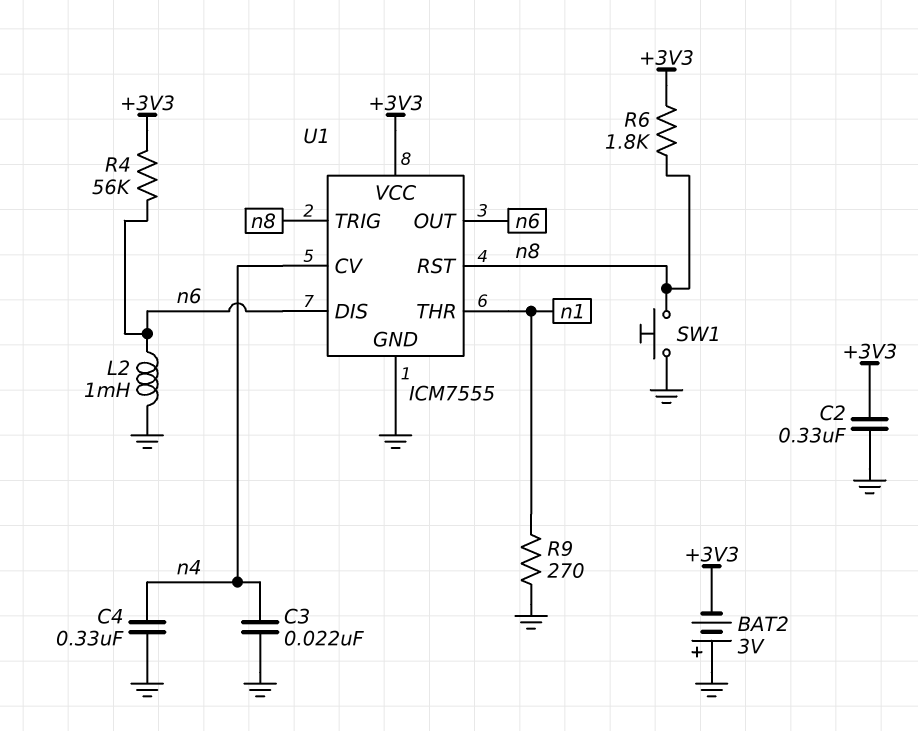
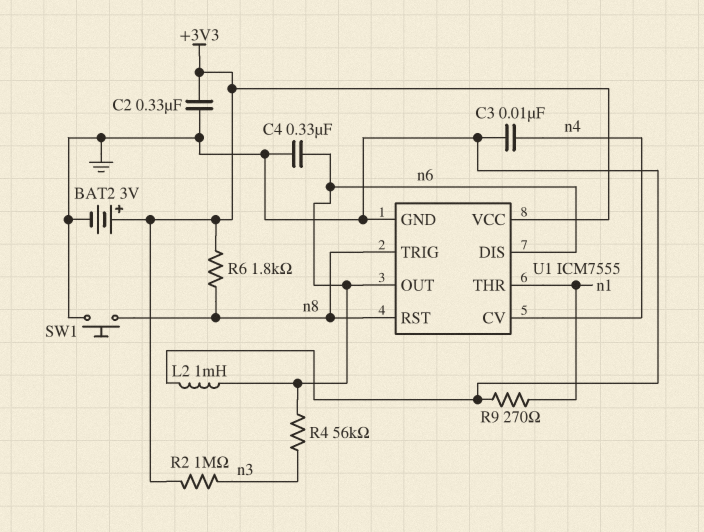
BAT2: 3V (plus GND, minus +3V3) -> 3V (plus +3V3, minus GND)
C3: 22nF (GND, n4) -> 10nF (GND, n4)
C4: 330nF (GND, n4) -> 330nF (GND, n6)
R2: none -> 1M (+3V3, n3)
R4: 56k (+3V3, n6) -> 56k (n3, n6)

